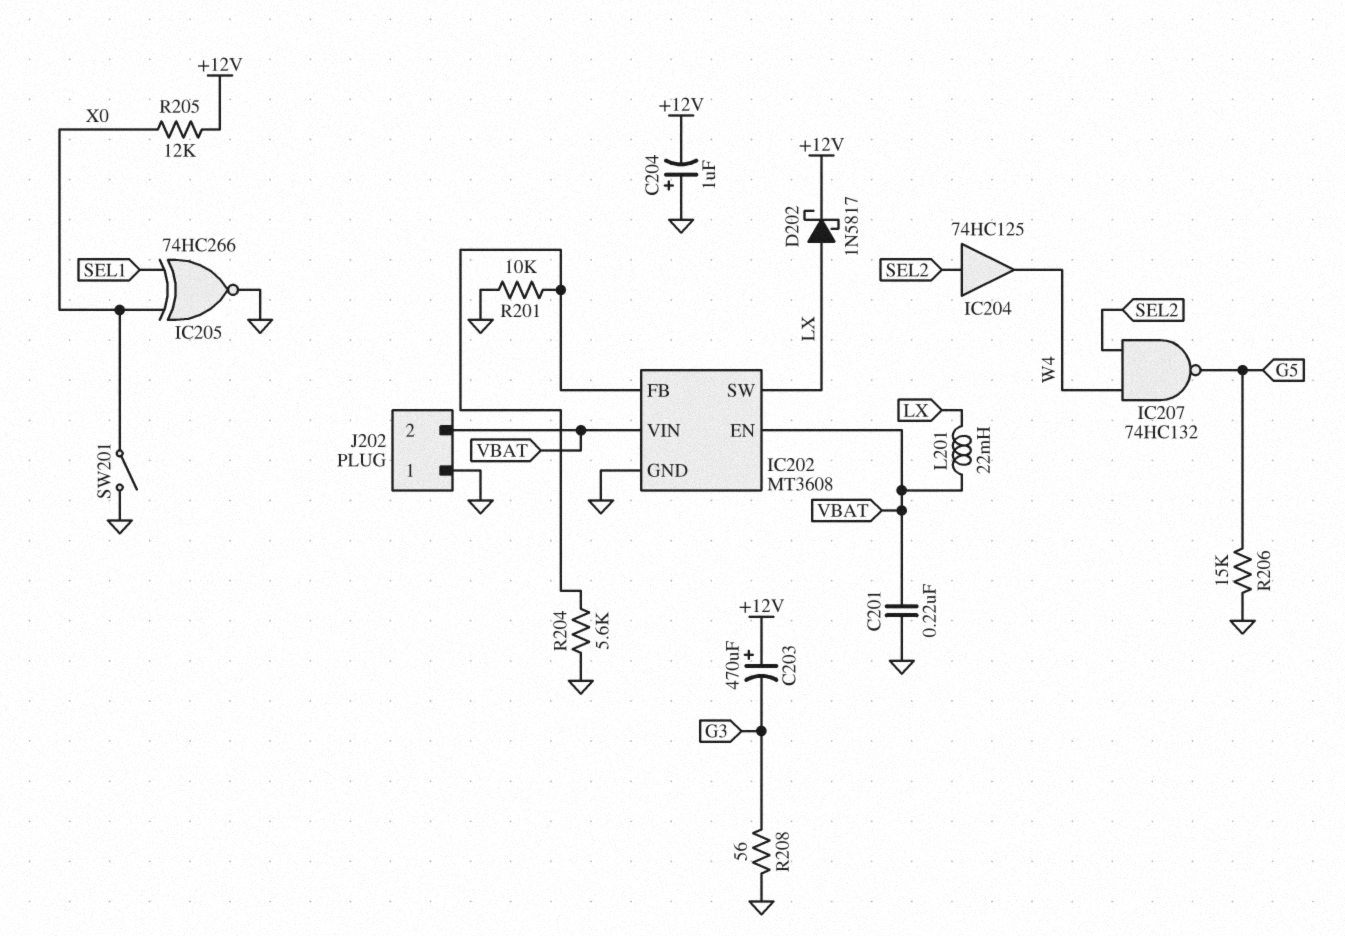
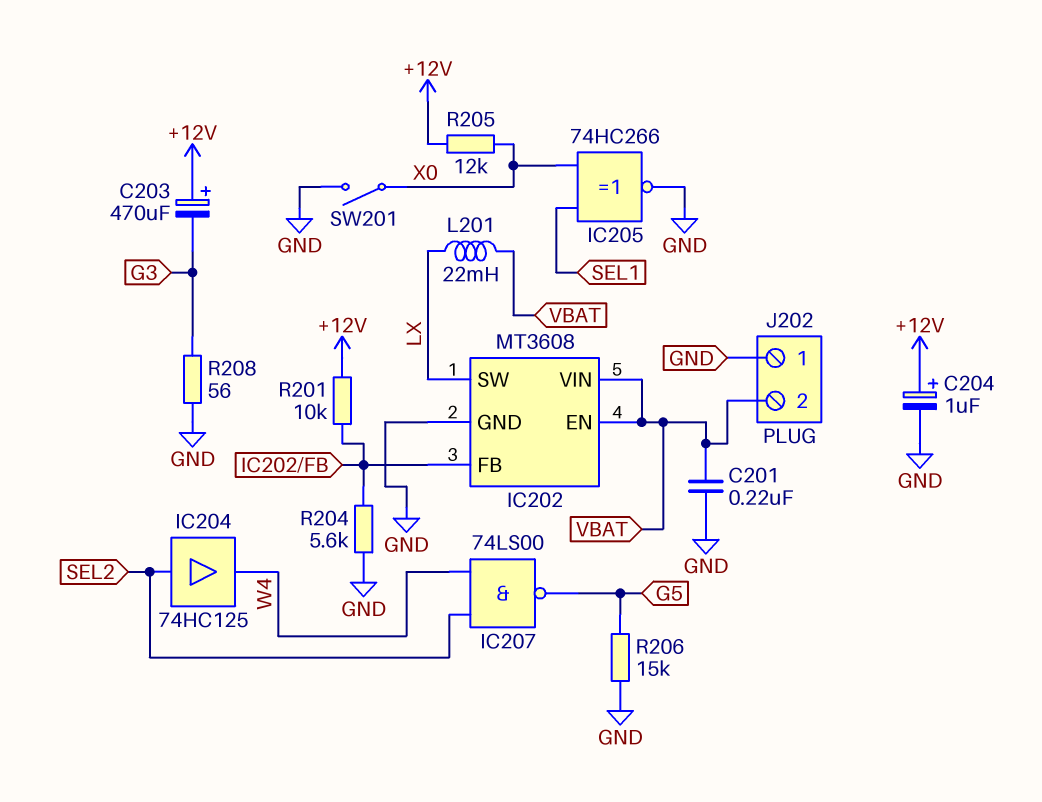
C204: 1uF (plus GND, minus +12V) -> 1uF (plus +12V, minus GND)
D202: schottky 1N5817 (A LX, K +12V) -> none
IC207: NAND 74HC132 (in SEL2, in W4, out G5) -> NAND 74LS00 (in SEL2, in W4, out G5)
R201: 10k (GND, IC202/FB) -> 10k (+12V, IC202/FB)

